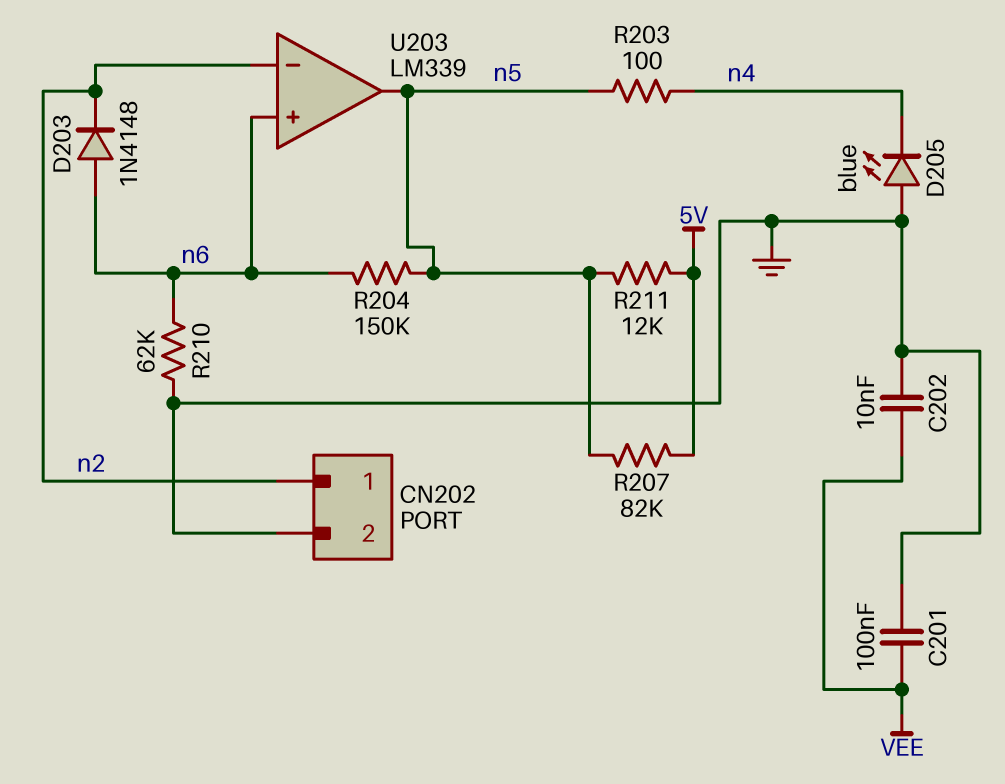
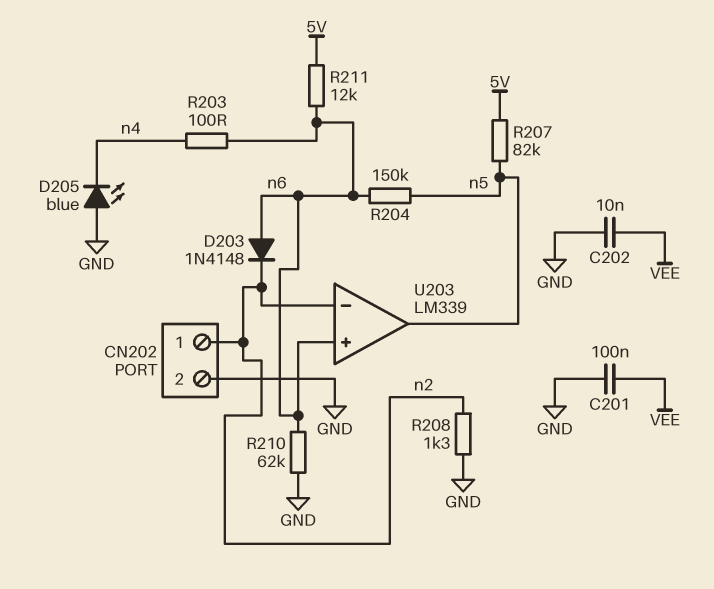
R203: 100 (n4, n5) -> 100 (n4, n6)
R208: none -> 1.3k (GND, n2)
R211: 12k (5V, n5) -> 12k (5V, n6)

